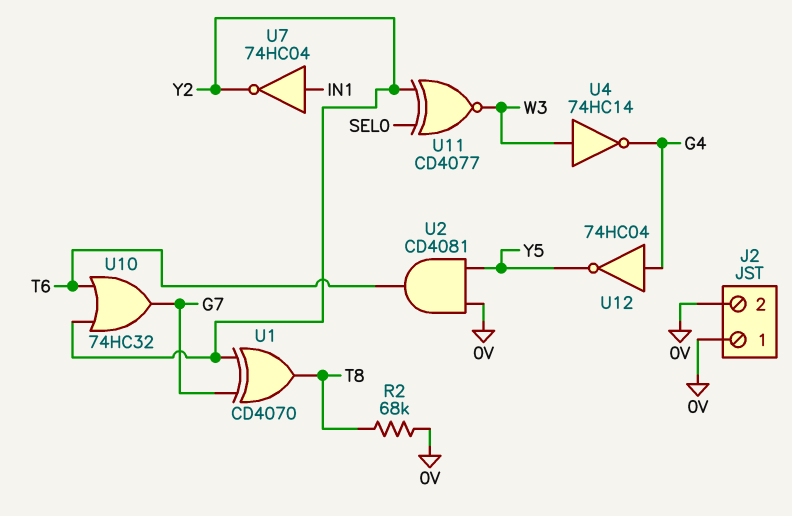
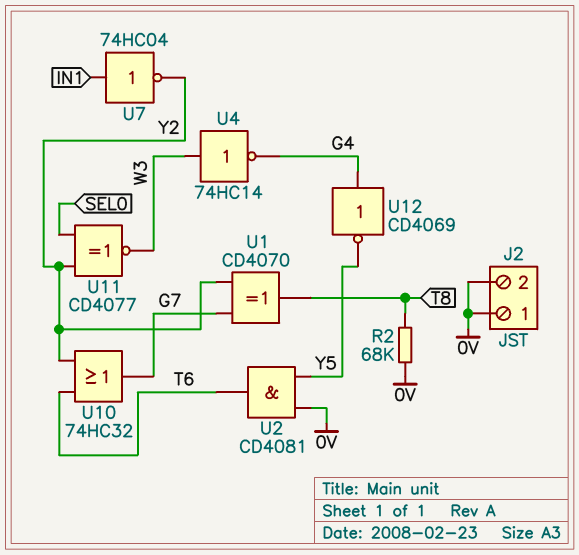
U12: NOT 74HC04 (in G4, out Y5) -> NOT CD4069 (in G4, out Y5)

